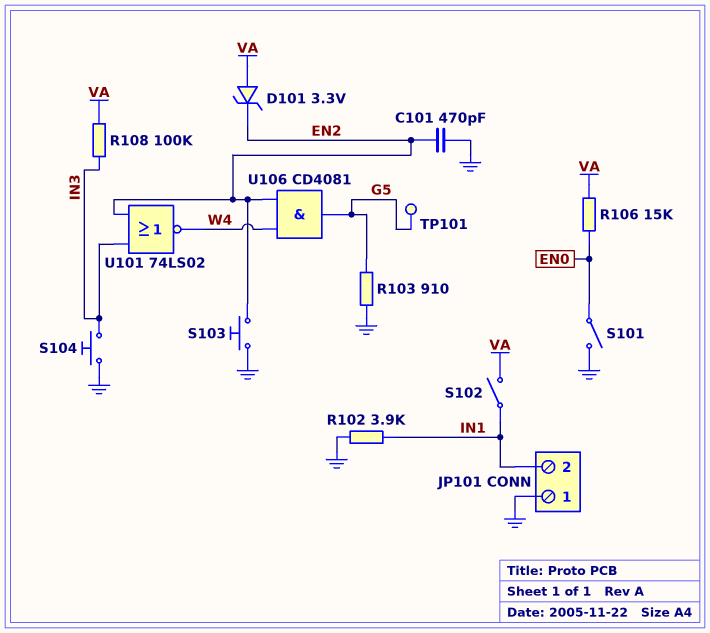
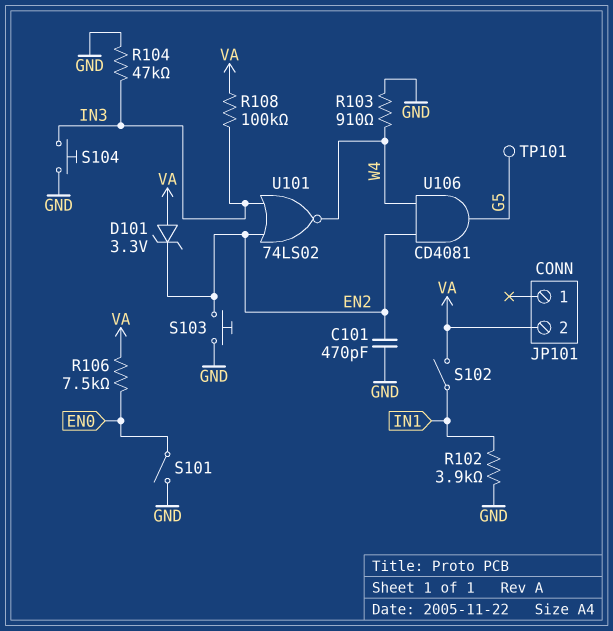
JP101 pin 1: GND -> none
JP101 pin 2: IN1 -> VA
R103: 910 (G5, GND) -> 910 (GND, W4)
R104: none -> 47k (GND, IN3)
R106: 15k (EN0, VA) -> 7.5k (EN0, VA)

